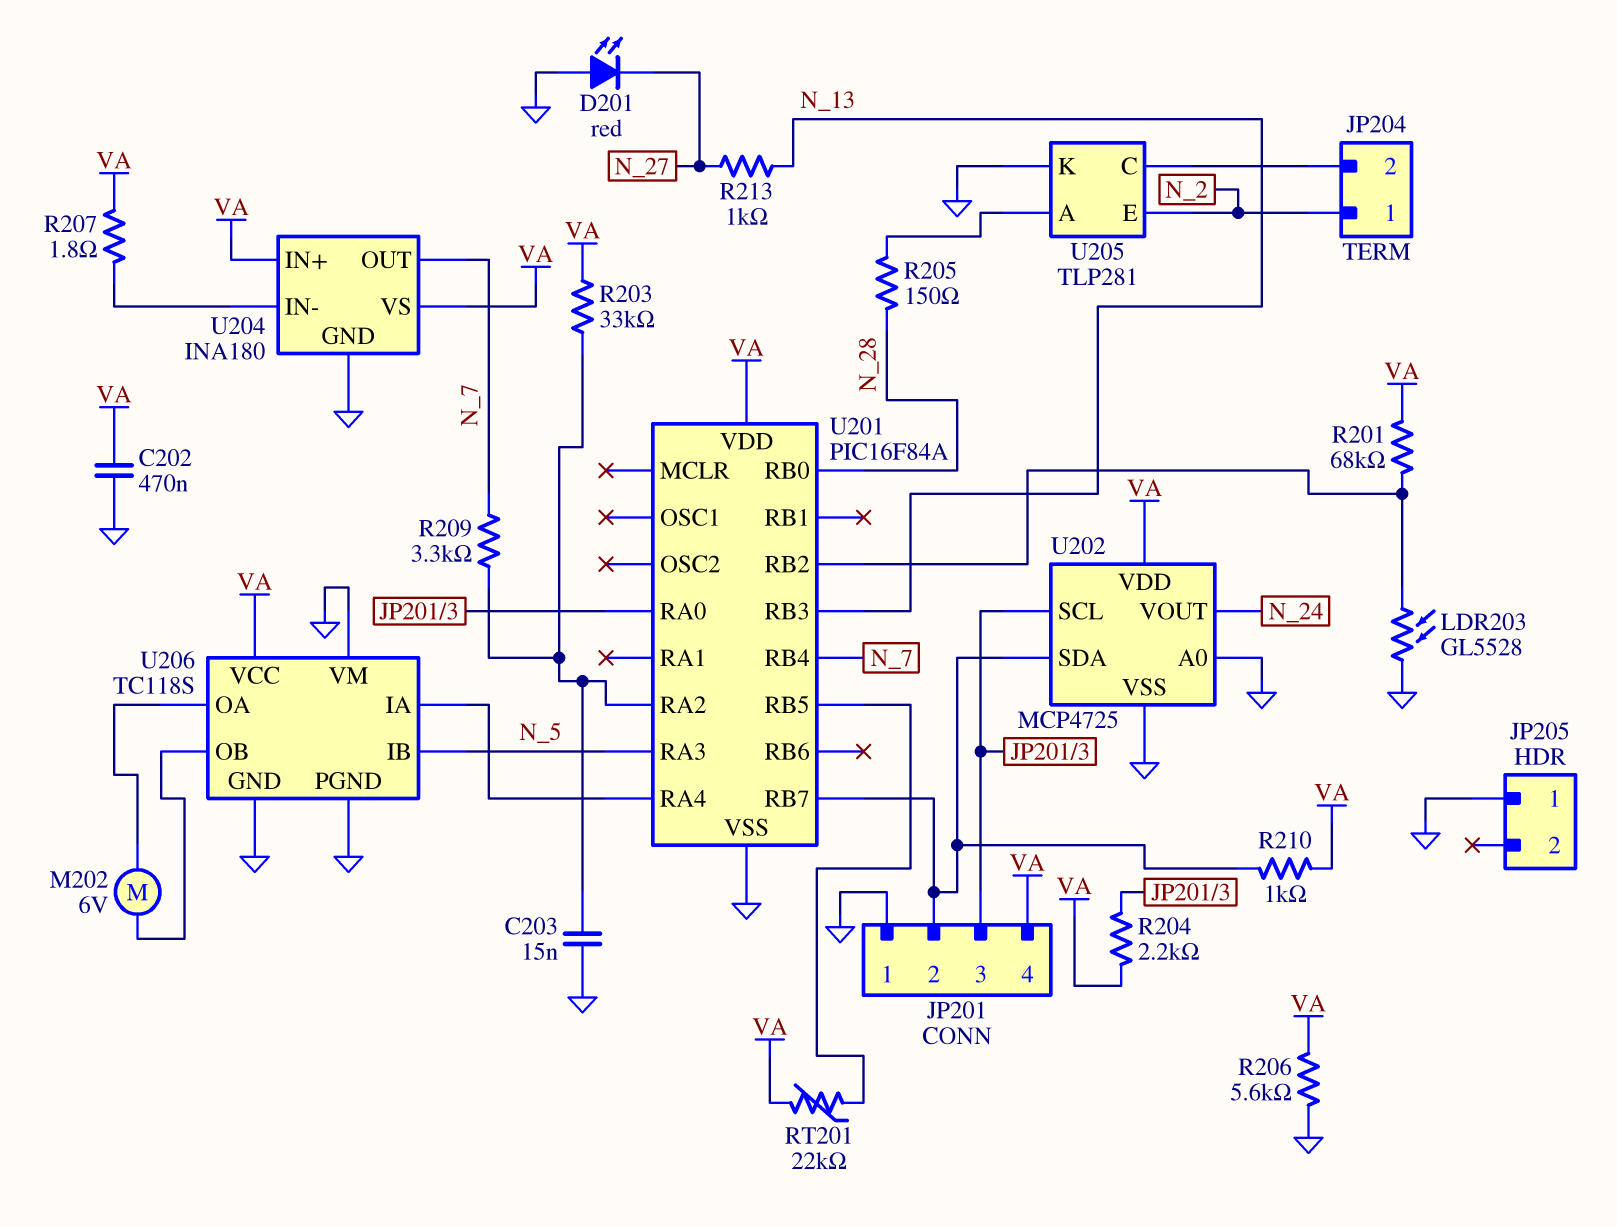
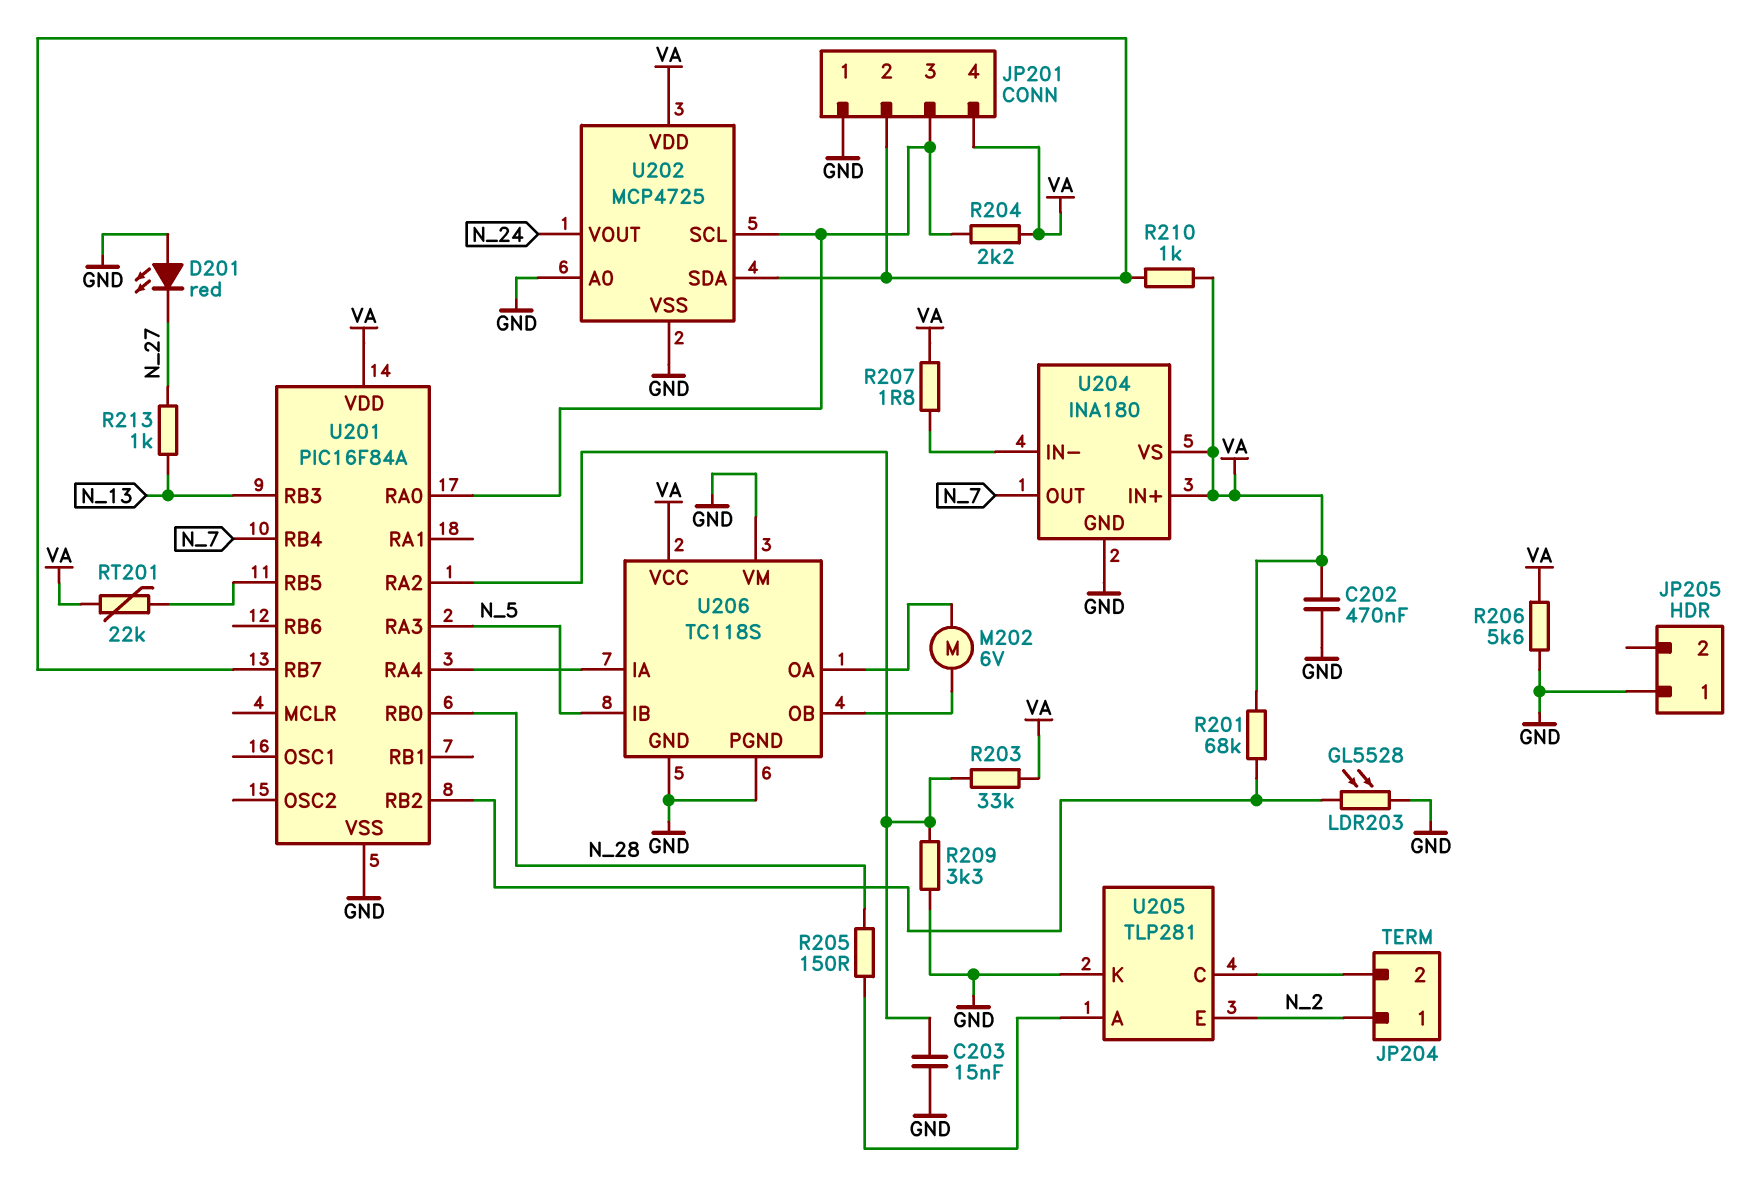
R209: 3.3k (N_7, U201/RA2) -> 3.3k (GND, U201/RA2)

